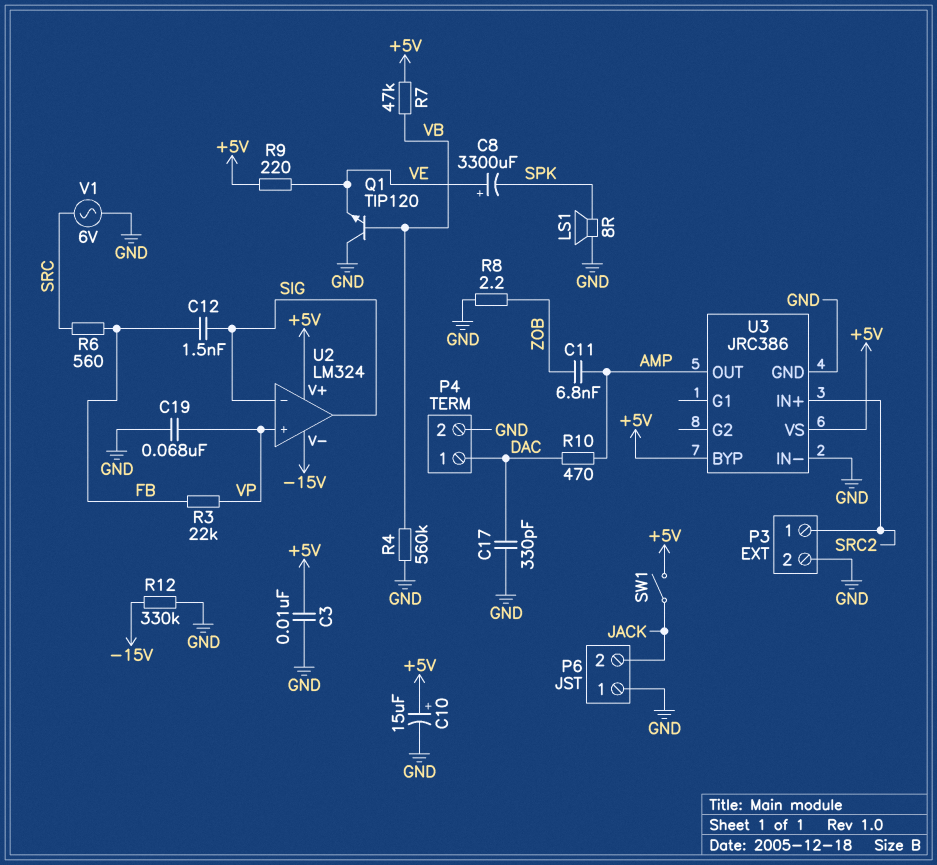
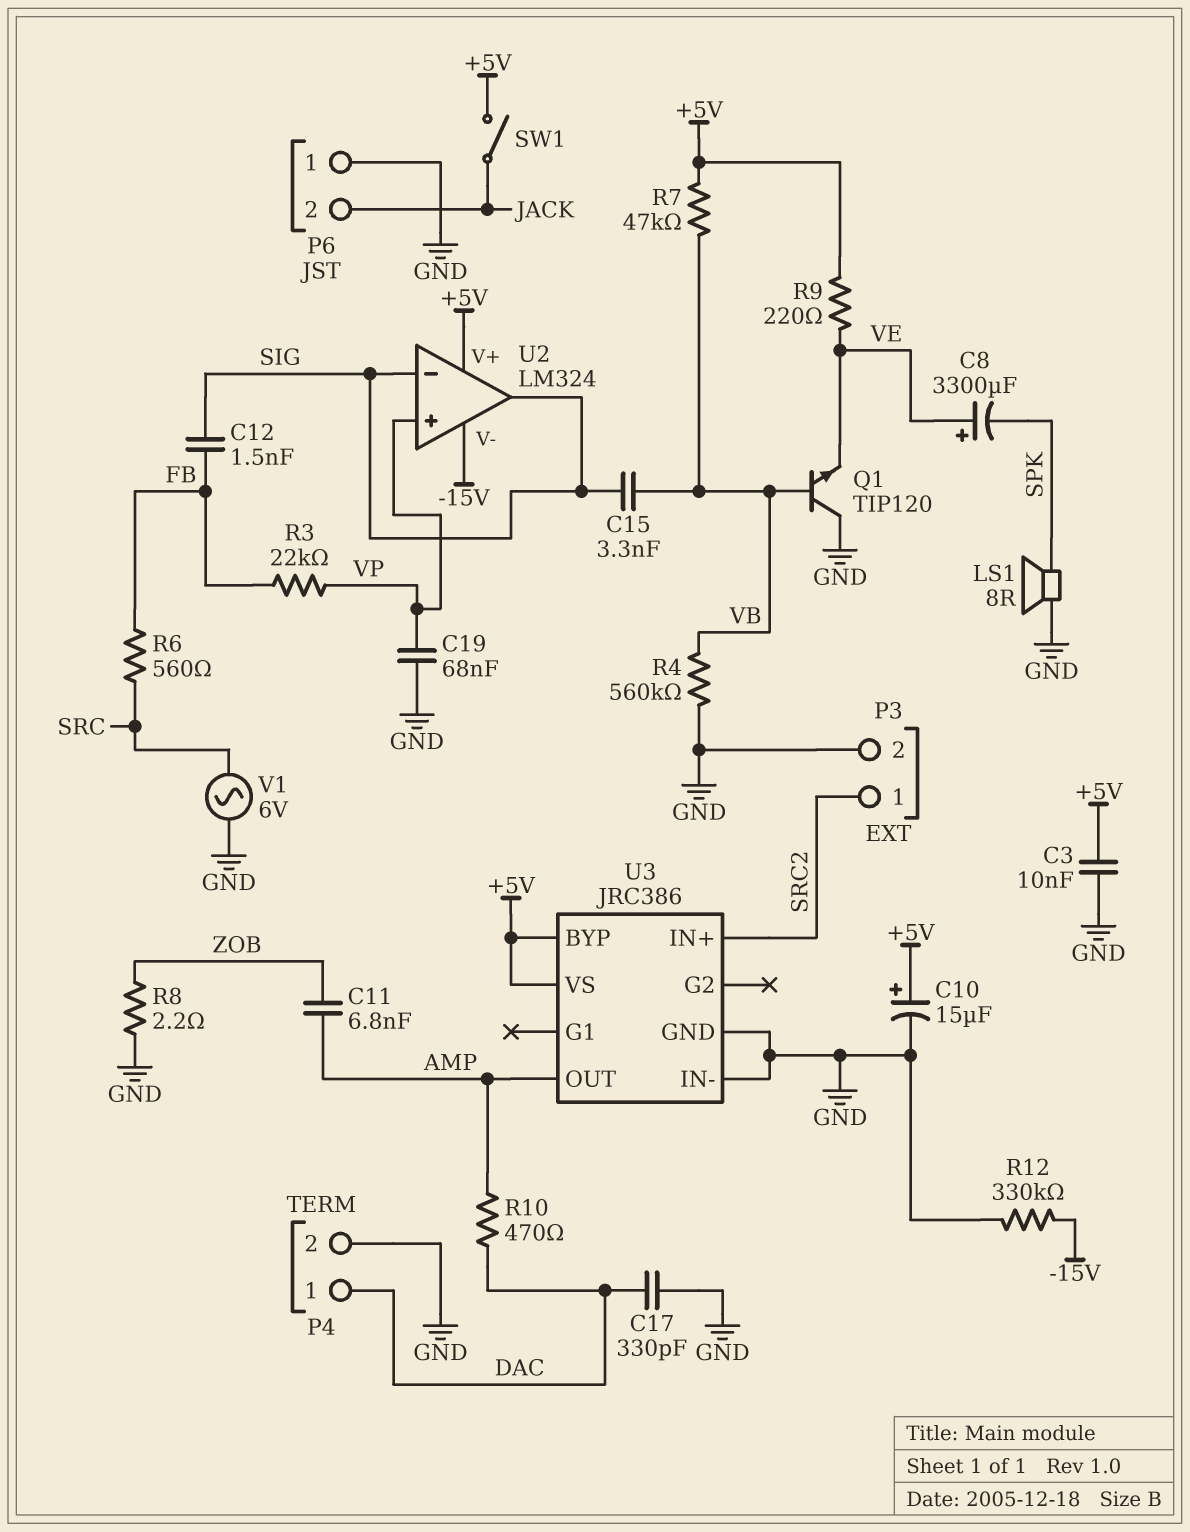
C15: none -> 3.3nF (SIG, VB)

